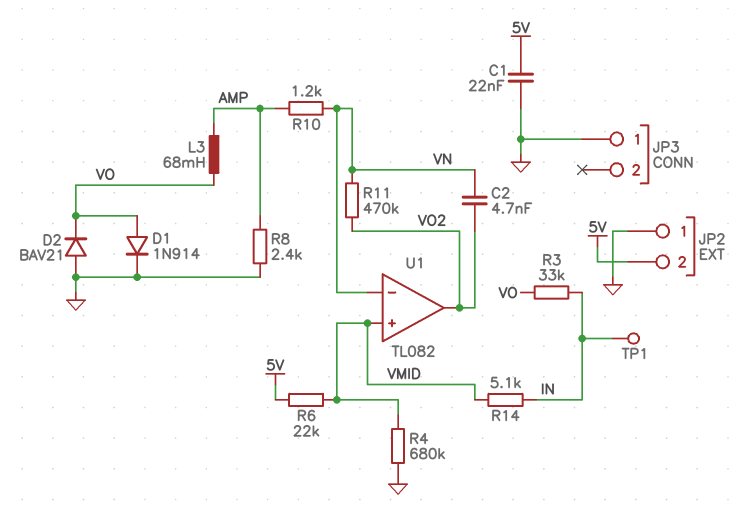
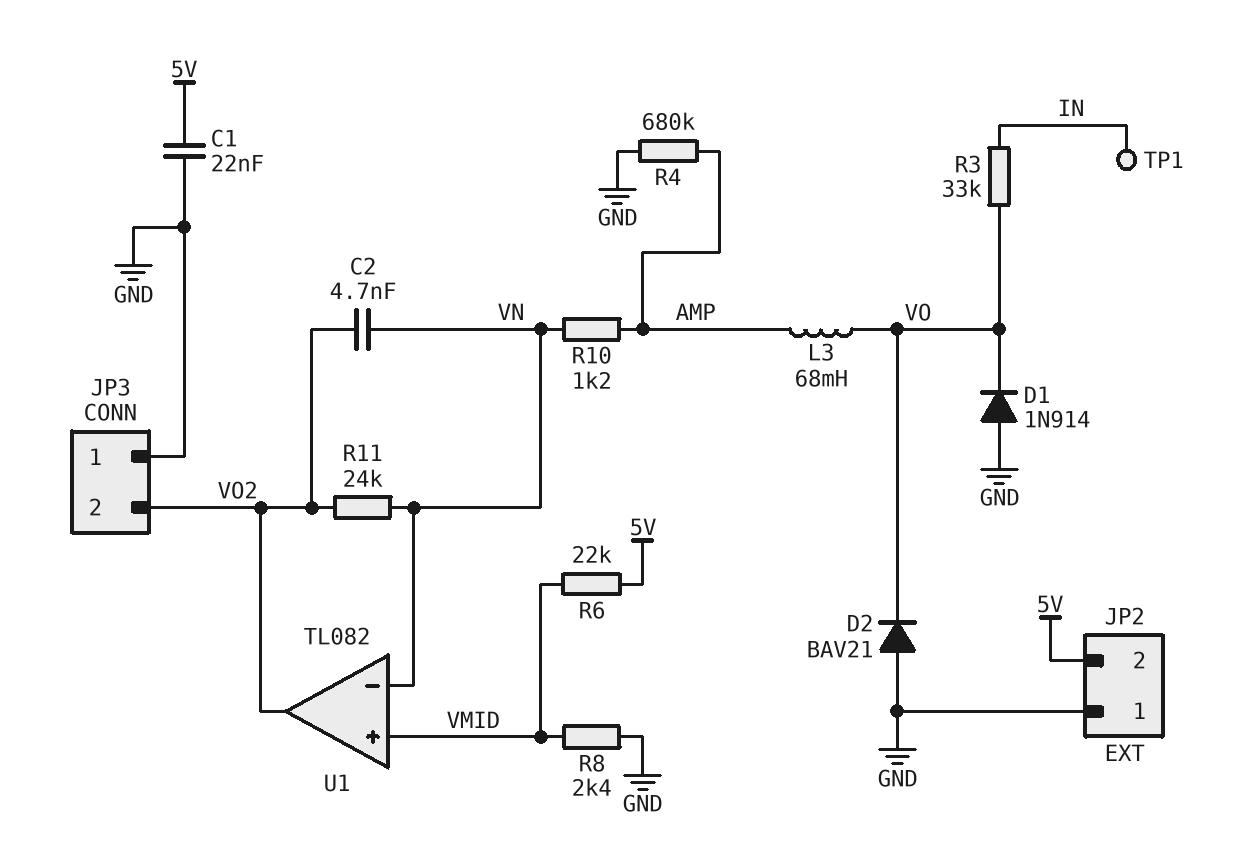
D1: diode 1N914 (A VO, K GND) -> diode 1N914 (A GND, K VO)
JP3 pin 2: none -> VO2
R4: 680k (GND, VMID) -> 680k (AMP, GND)
R8: 2.4k (AMP, GND) -> 2.4k (GND, VMID)
R11: 470k (VN, VO2) -> 24k (VN, VO2)
R14: 5.1k (IN, VMID) -> none

